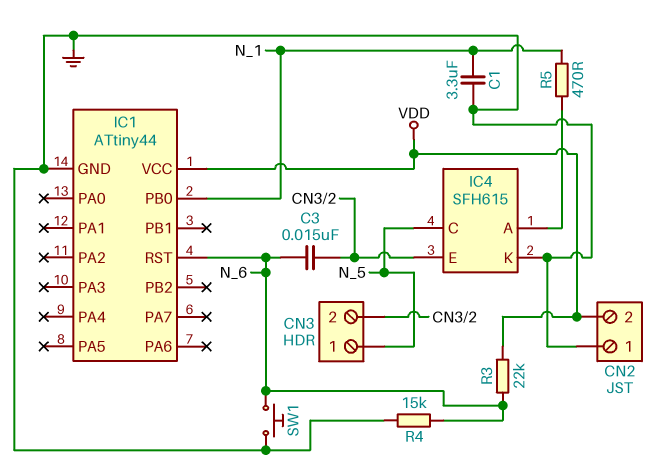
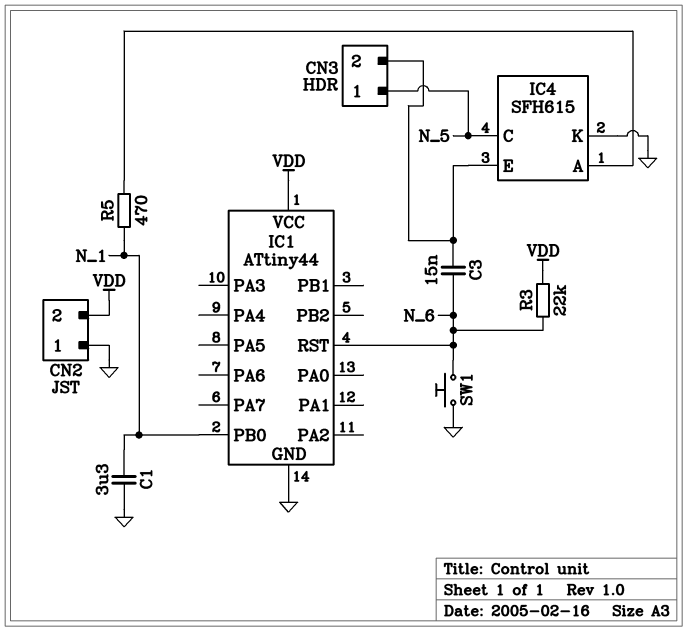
R4: 15k (GND, N_6) -> none

